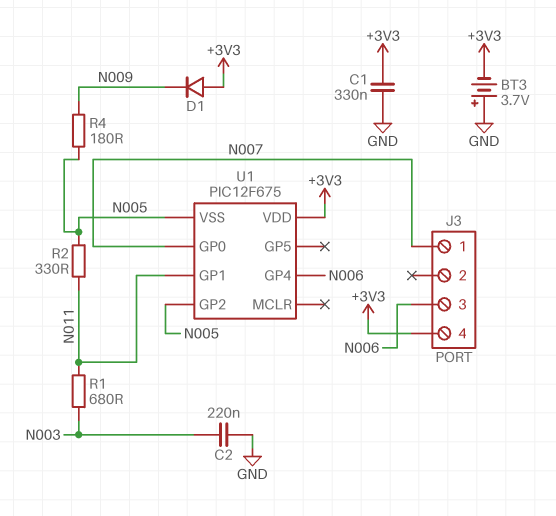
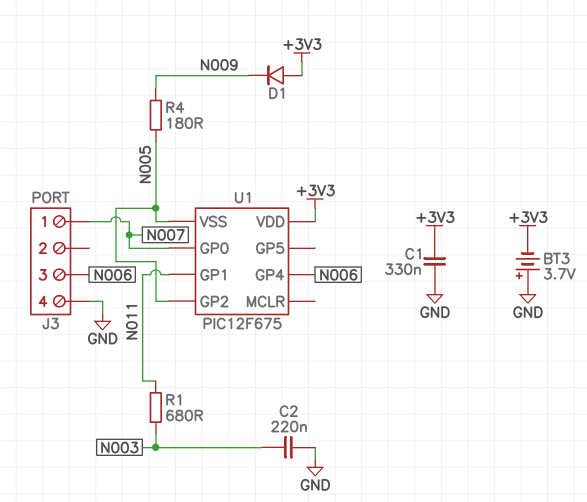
J3 pin 4: +3V3 -> GND
R2: 330 (N005, N011) -> none

